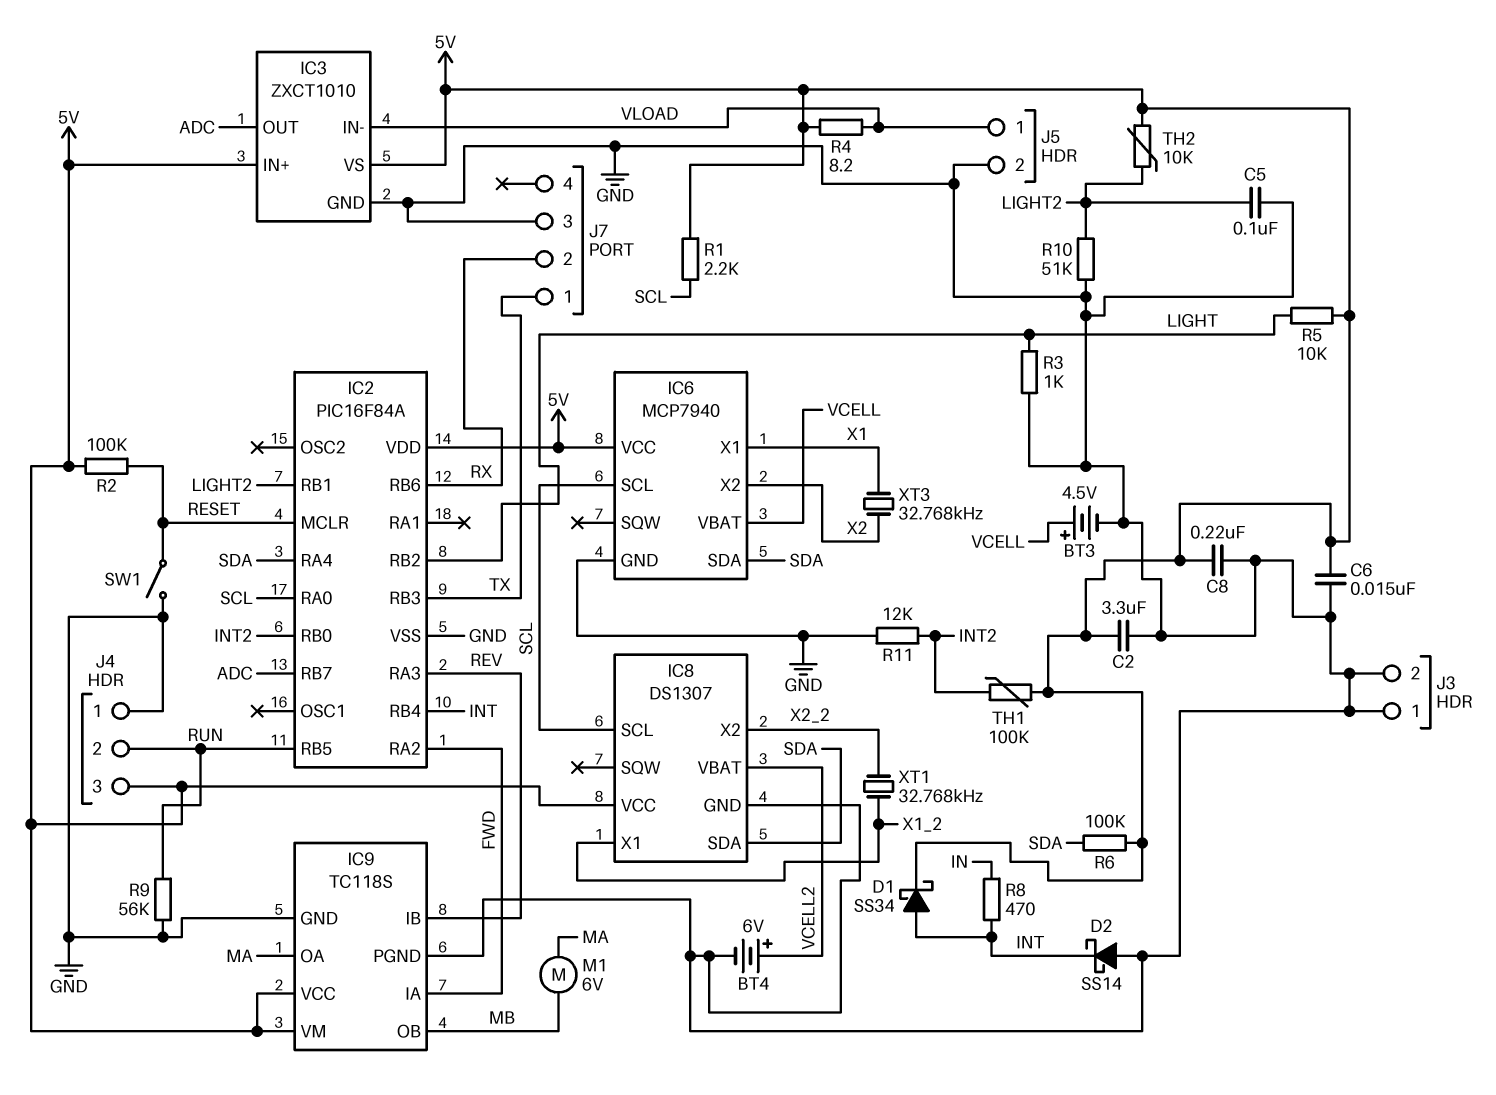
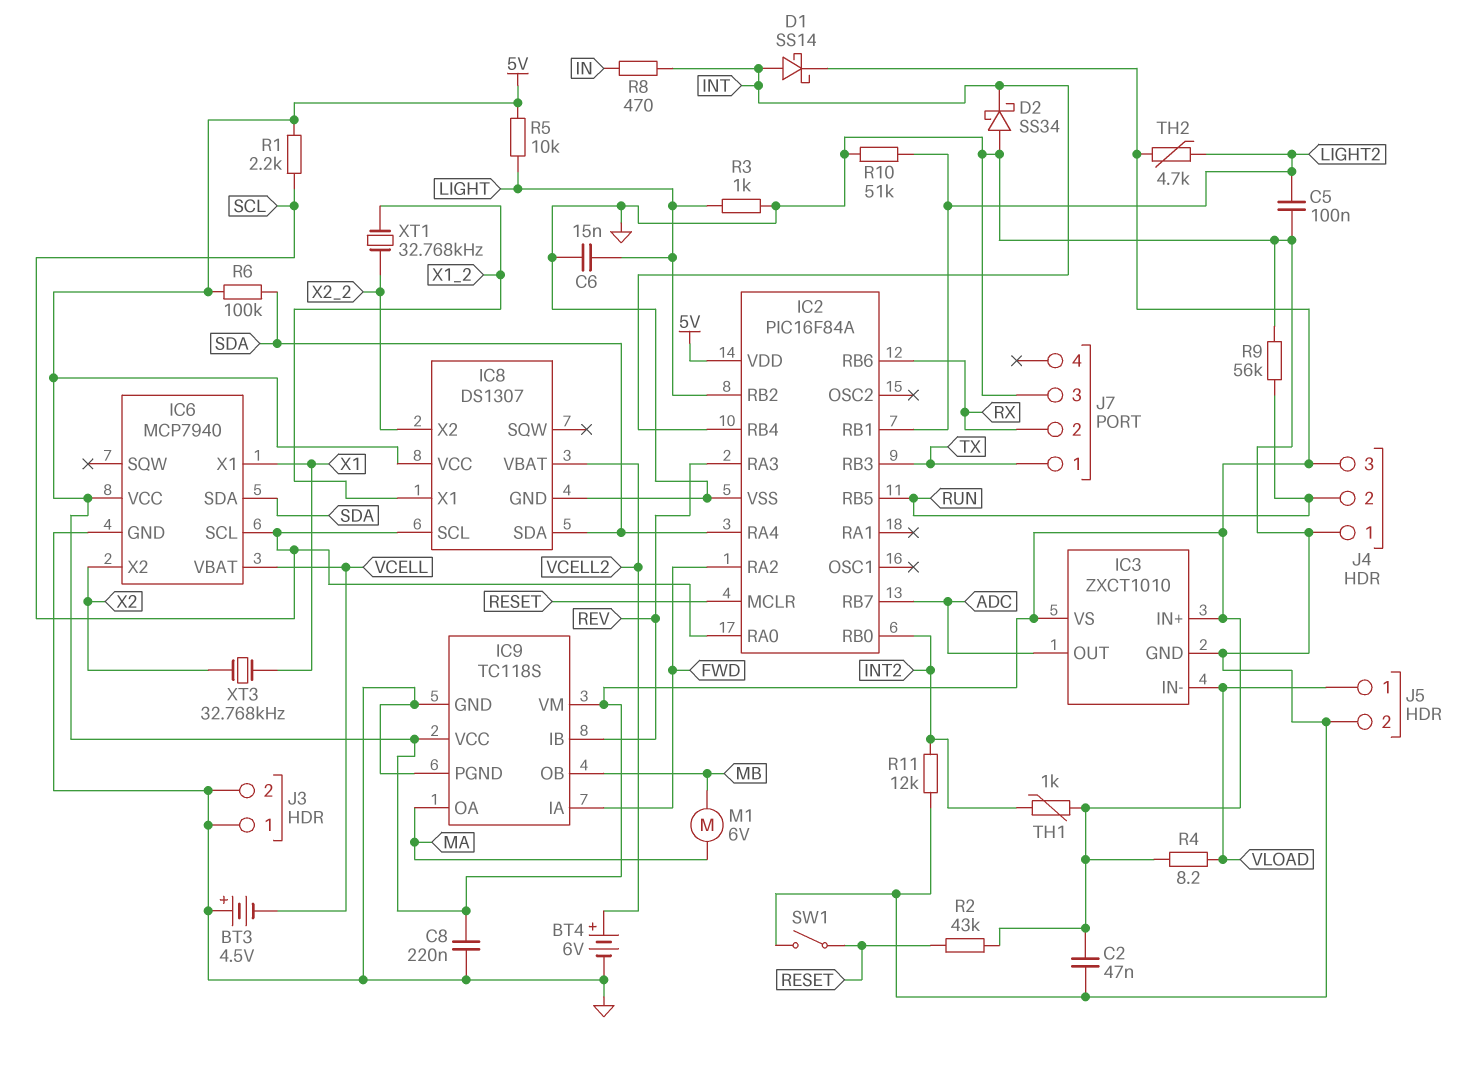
BT3: 4.5V (plus VCELL, minus GND) -> 4.5V (plus GND, minus VCELL)
C2: 3.3uF (5V, GND) -> 47nF (5V, GND)
C6: 15nF (5V, GND) -> 15nF (GND, LIGHT)
D1: schottky SS34 (A INT, K 5V) -> schottky SS14 (A INT, K 5V)
D2: schottky SS14 (A GND, K INT) -> schottky SS34 (A GND, K INT)
R2: 100k (5V, RESET) -> 43k (5V, RESET)
TH1: 100k (5V, INT2) -> 1k (5V, INT2)
TH2: 10k (5V, LIGHT2) -> 4.7k (5V, LIGHT2)

